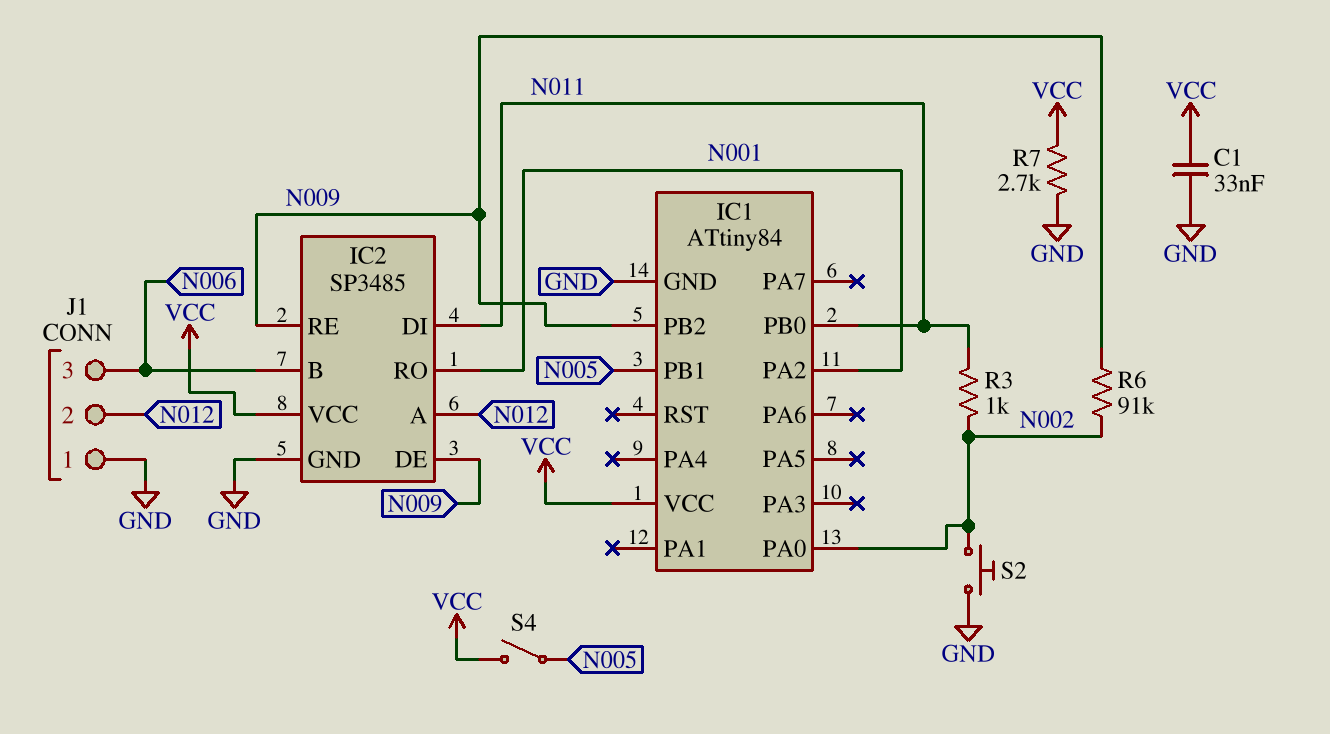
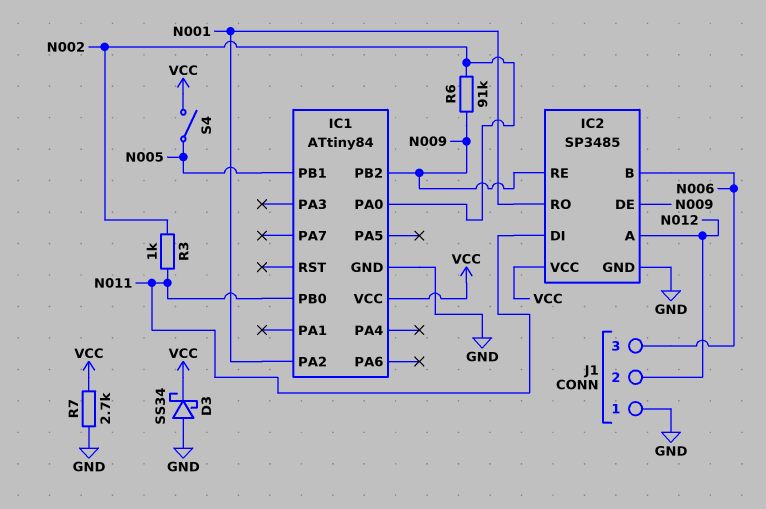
C1: 33nF (GND, VCC) -> none
D3: none -> schottky SS34 (A GND, K VCC)
S2: button (GND, N002) -> none

